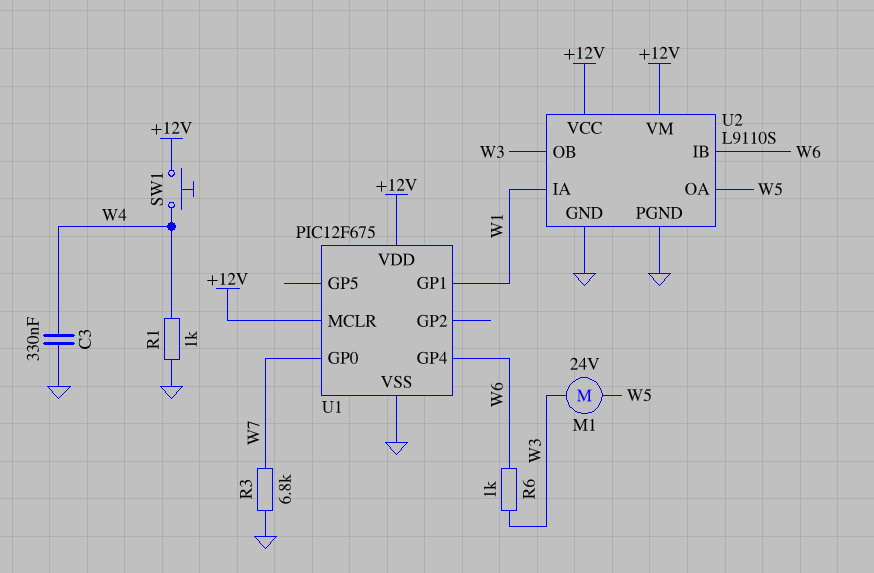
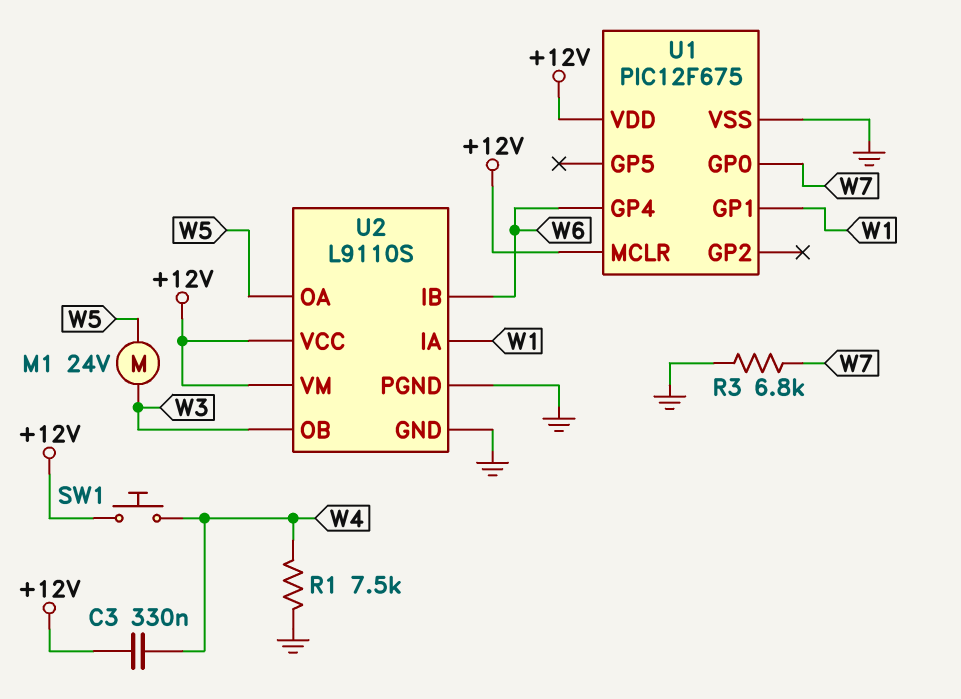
C3: 330nF (GND, W4) -> 330nF (+12V, W4)
R1: 1k (GND, W4) -> 7.5k (GND, W4)
R6: 1k (W3, W6) -> none

